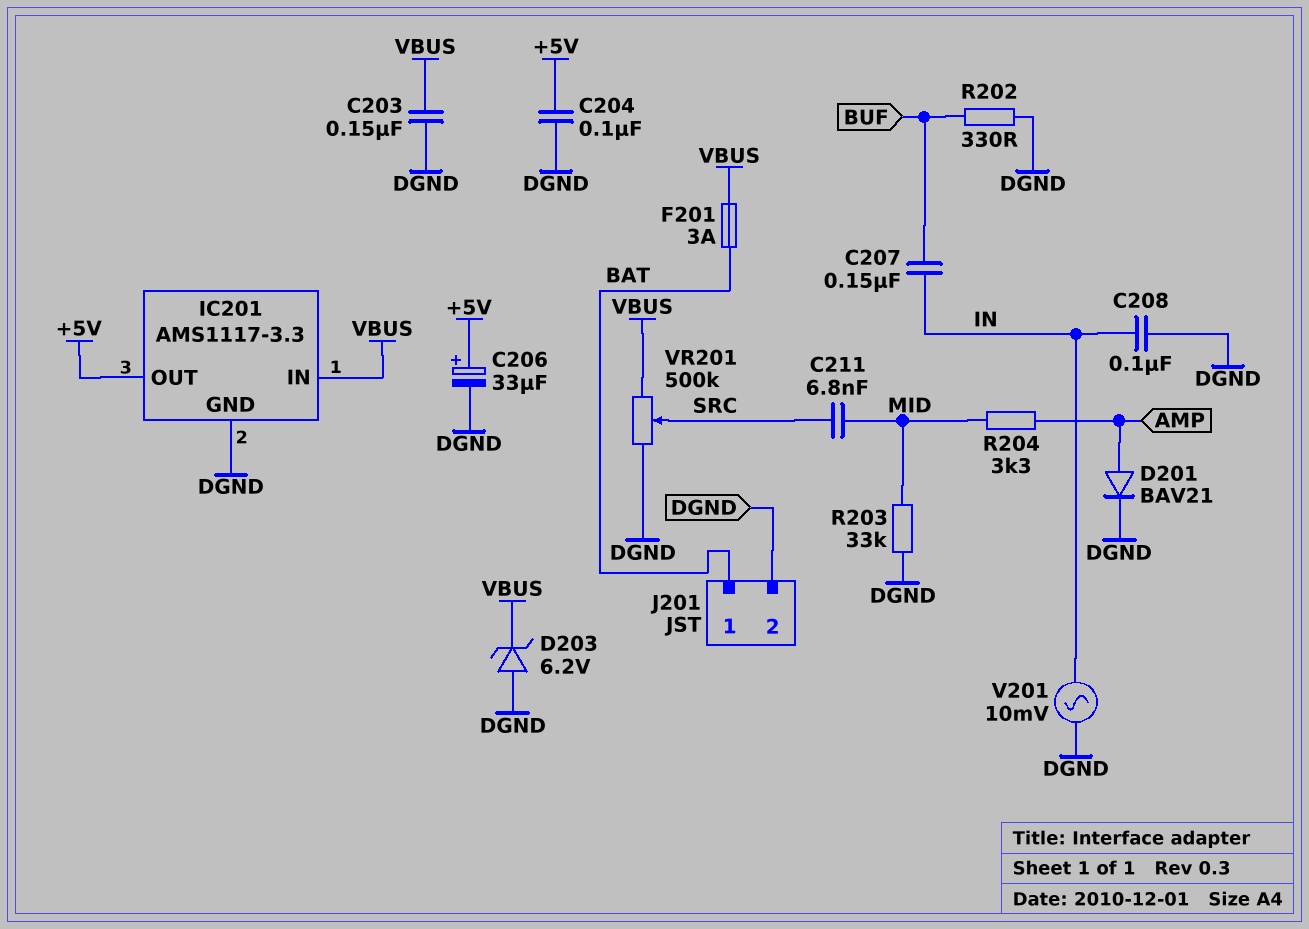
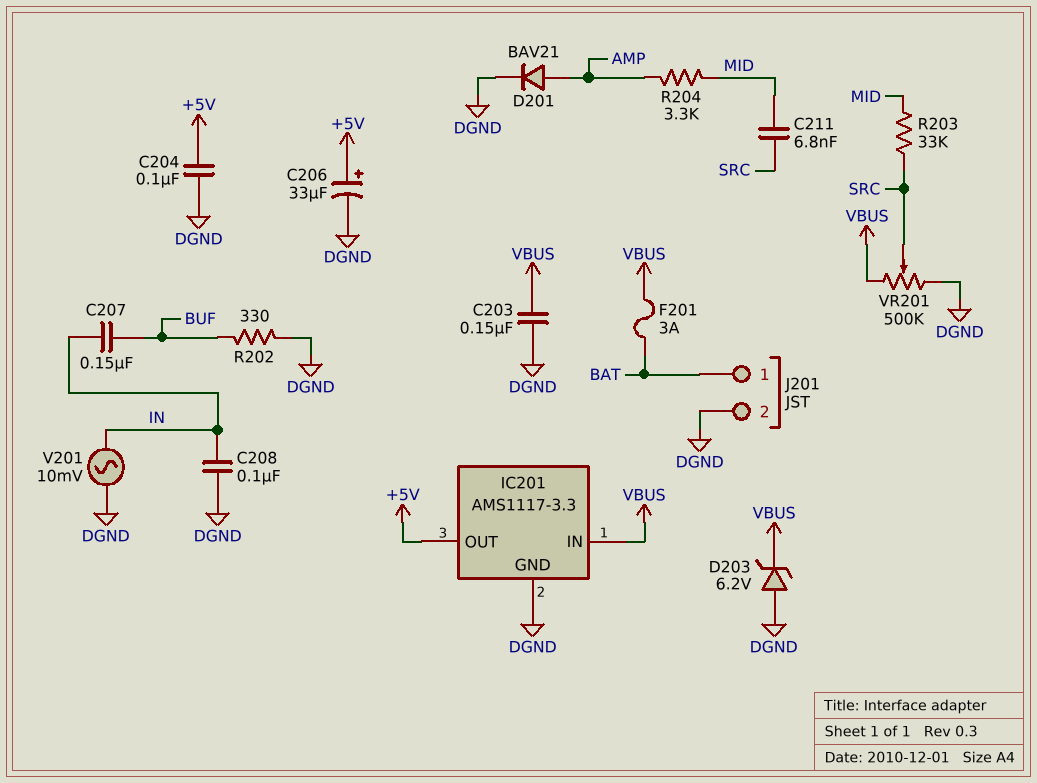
R203: 33k (DGND, MID) -> 33k (MID, SRC)

